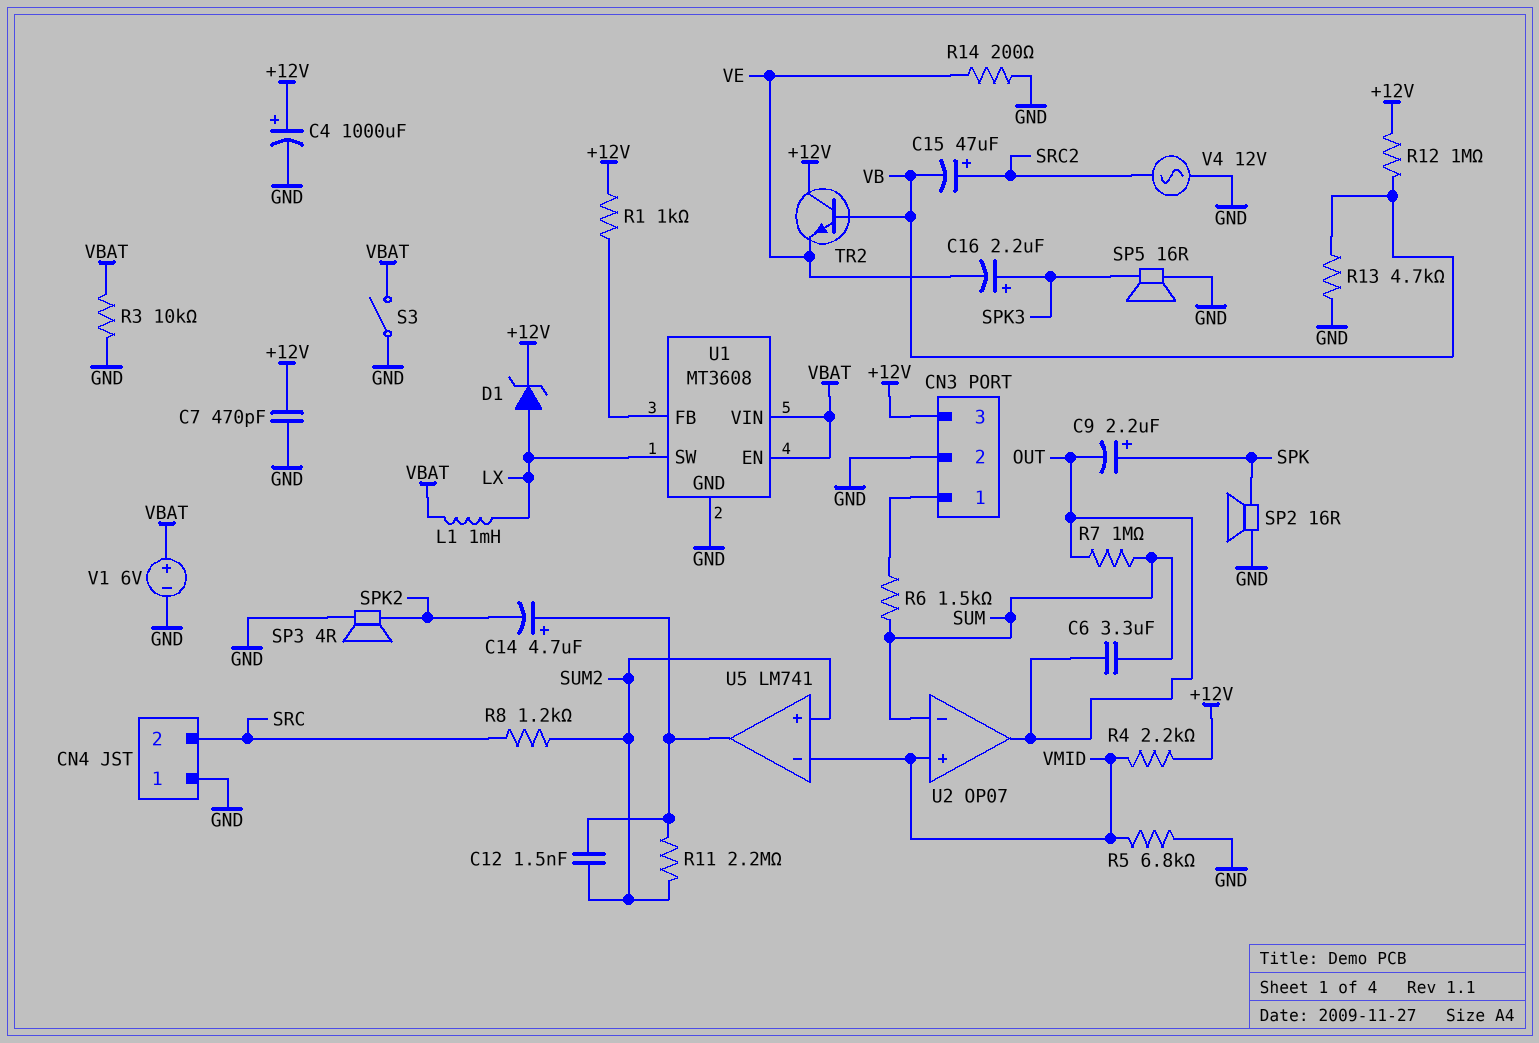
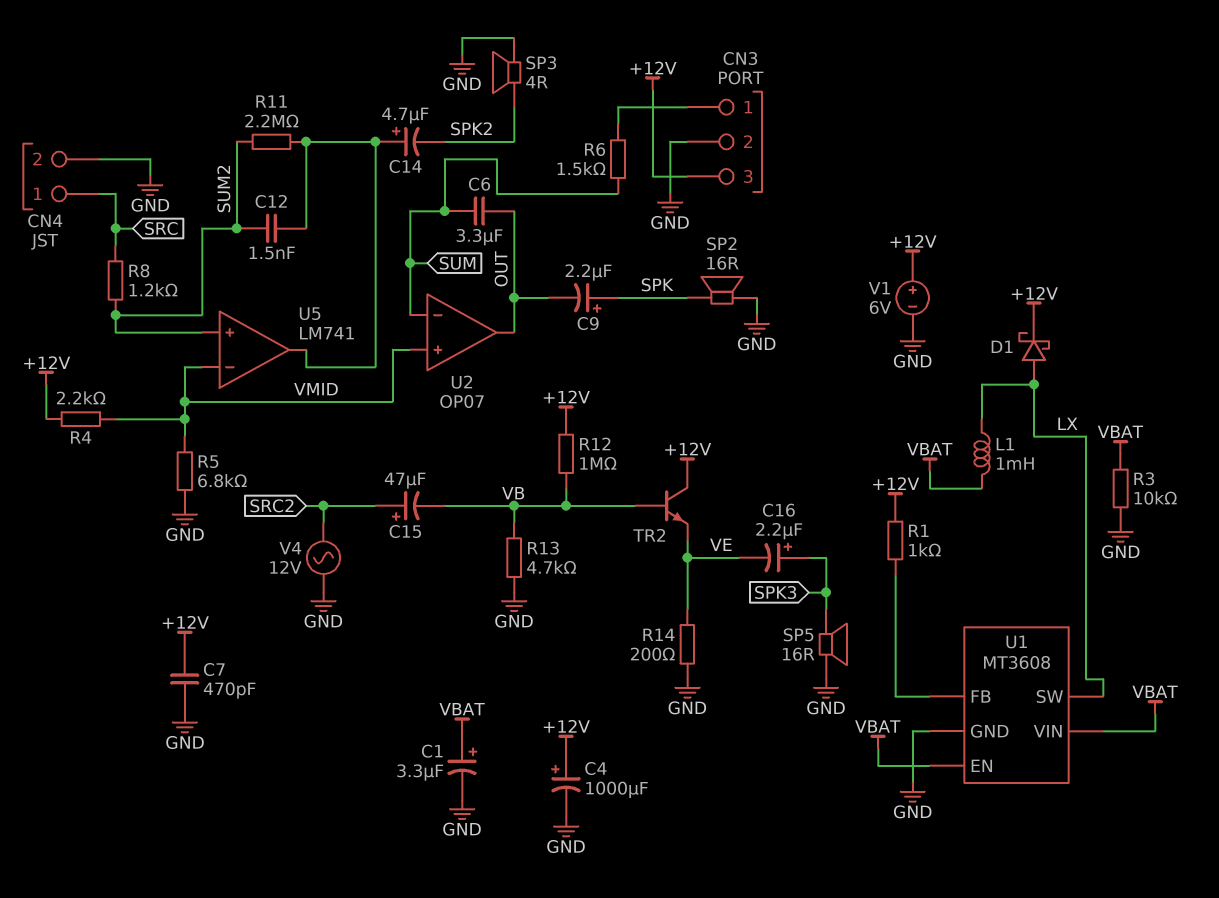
C1: none -> 3.3uF (plus VBAT, minus GND)
CN4 pin 1: GND -> SRC
CN4 pin 2: SRC -> GND
D1: zener (A LX, K +12V) -> schottky (A LX, K +12V)
R7: 1M (OUT, SUM) -> none
S3: switch (GND, VBAT) -> none
V1: 6V (plus VBAT, minus GND) -> 6V (plus +12V, minus GND)

